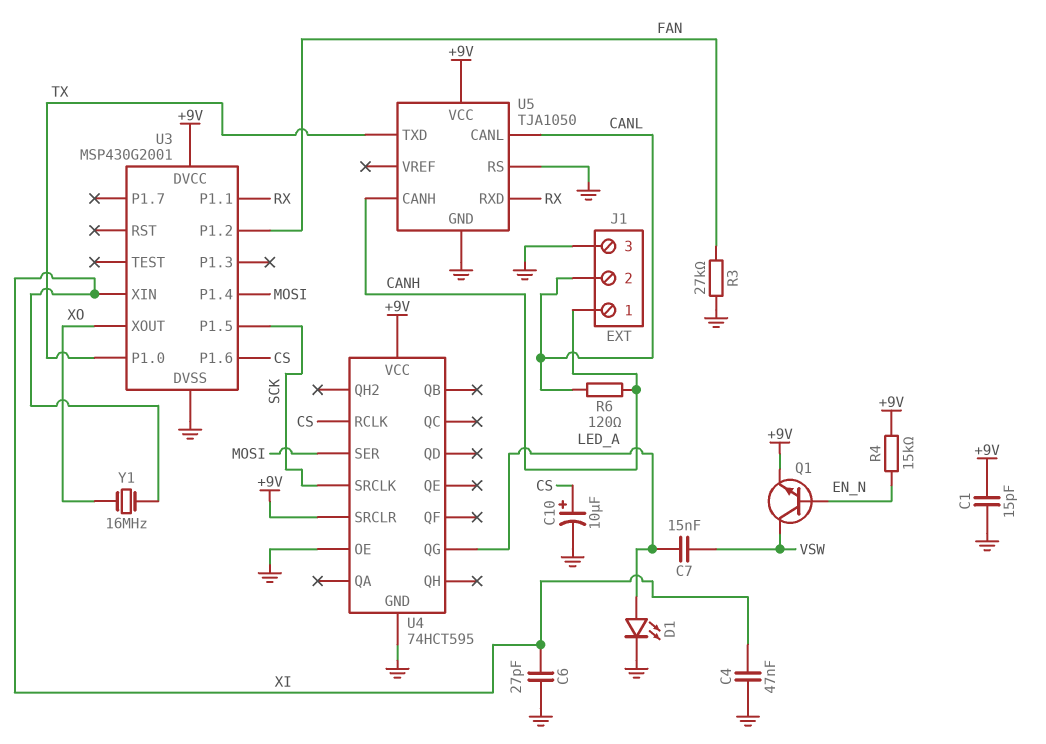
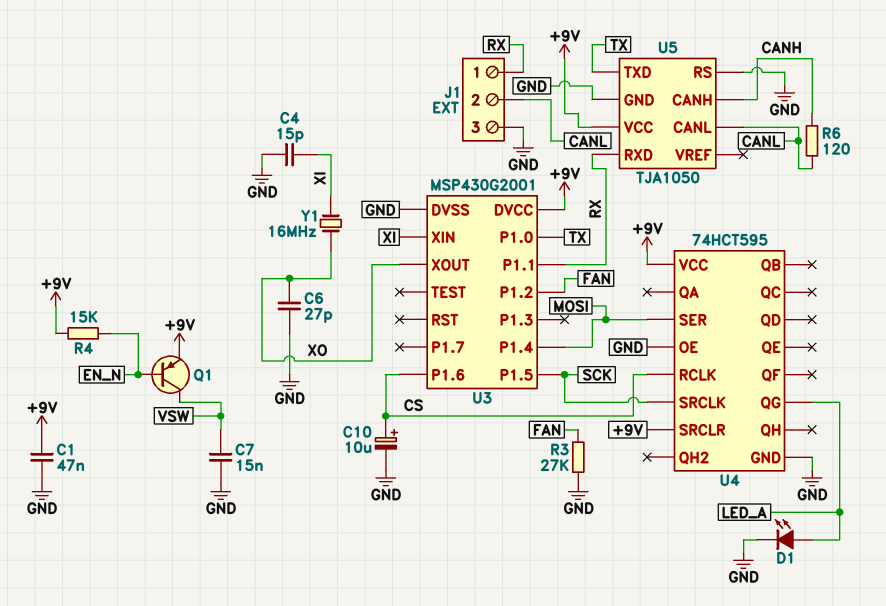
C1: 15pF (+9V, GND) -> 47nF (+9V, GND)
C4: 47nF (GND, XI) -> 15pF (GND, XI)
C6: 27pF (GND, XI) -> 27pF (GND, XO)
C7: 15nF (LED_A, VSW) -> 15nF (GND, VSW)
J1 pin 1: CANH -> RX
Q1: NPN (B EN_N, C VSW, E +9V) -> PNP (B EN_N, C VSW, E +9V)

